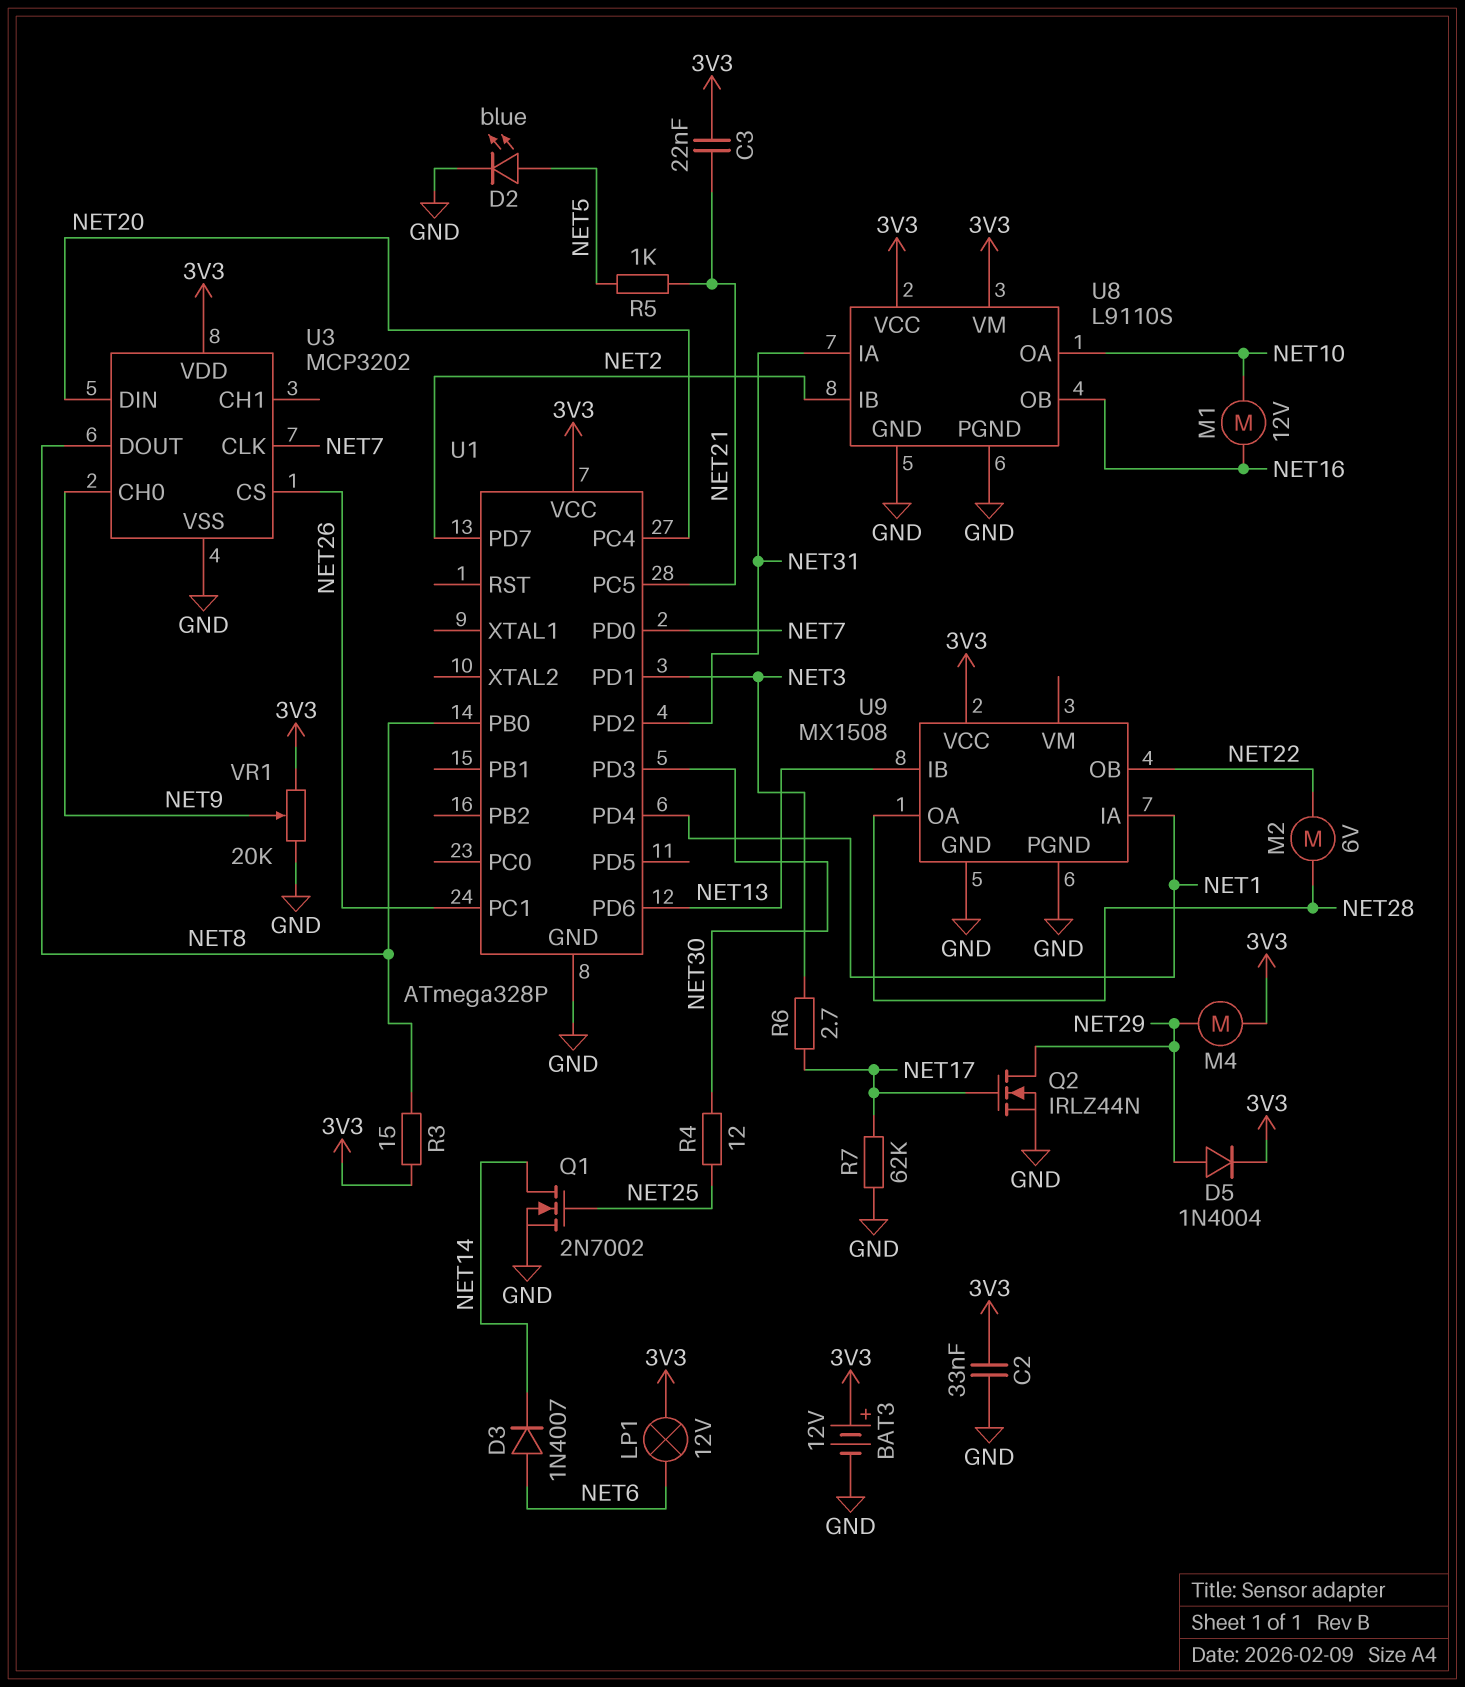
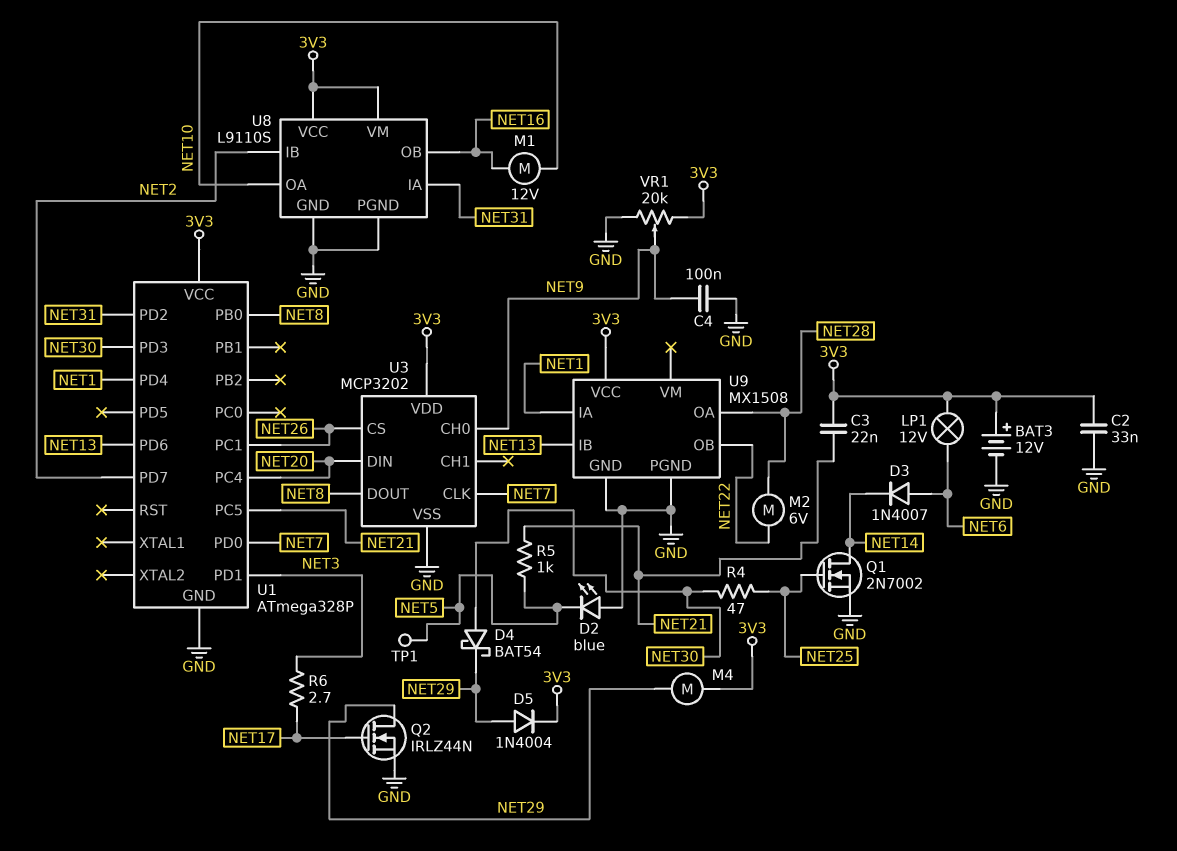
C4: none -> 100nF (GND, NET9)
D2: LED blue (A NET5, K GND) -> LED blue (A GND, K NET5)
D4: none -> schottky BAT54 (A NET30, K NET29)
R3: 15 (3V3, NET8) -> none
R4: 12 (NET25, NET30) -> 47 (NET25, NET30)
R7: 62k (GND, NET17) -> none
TP1: none -> test point (NET5)

